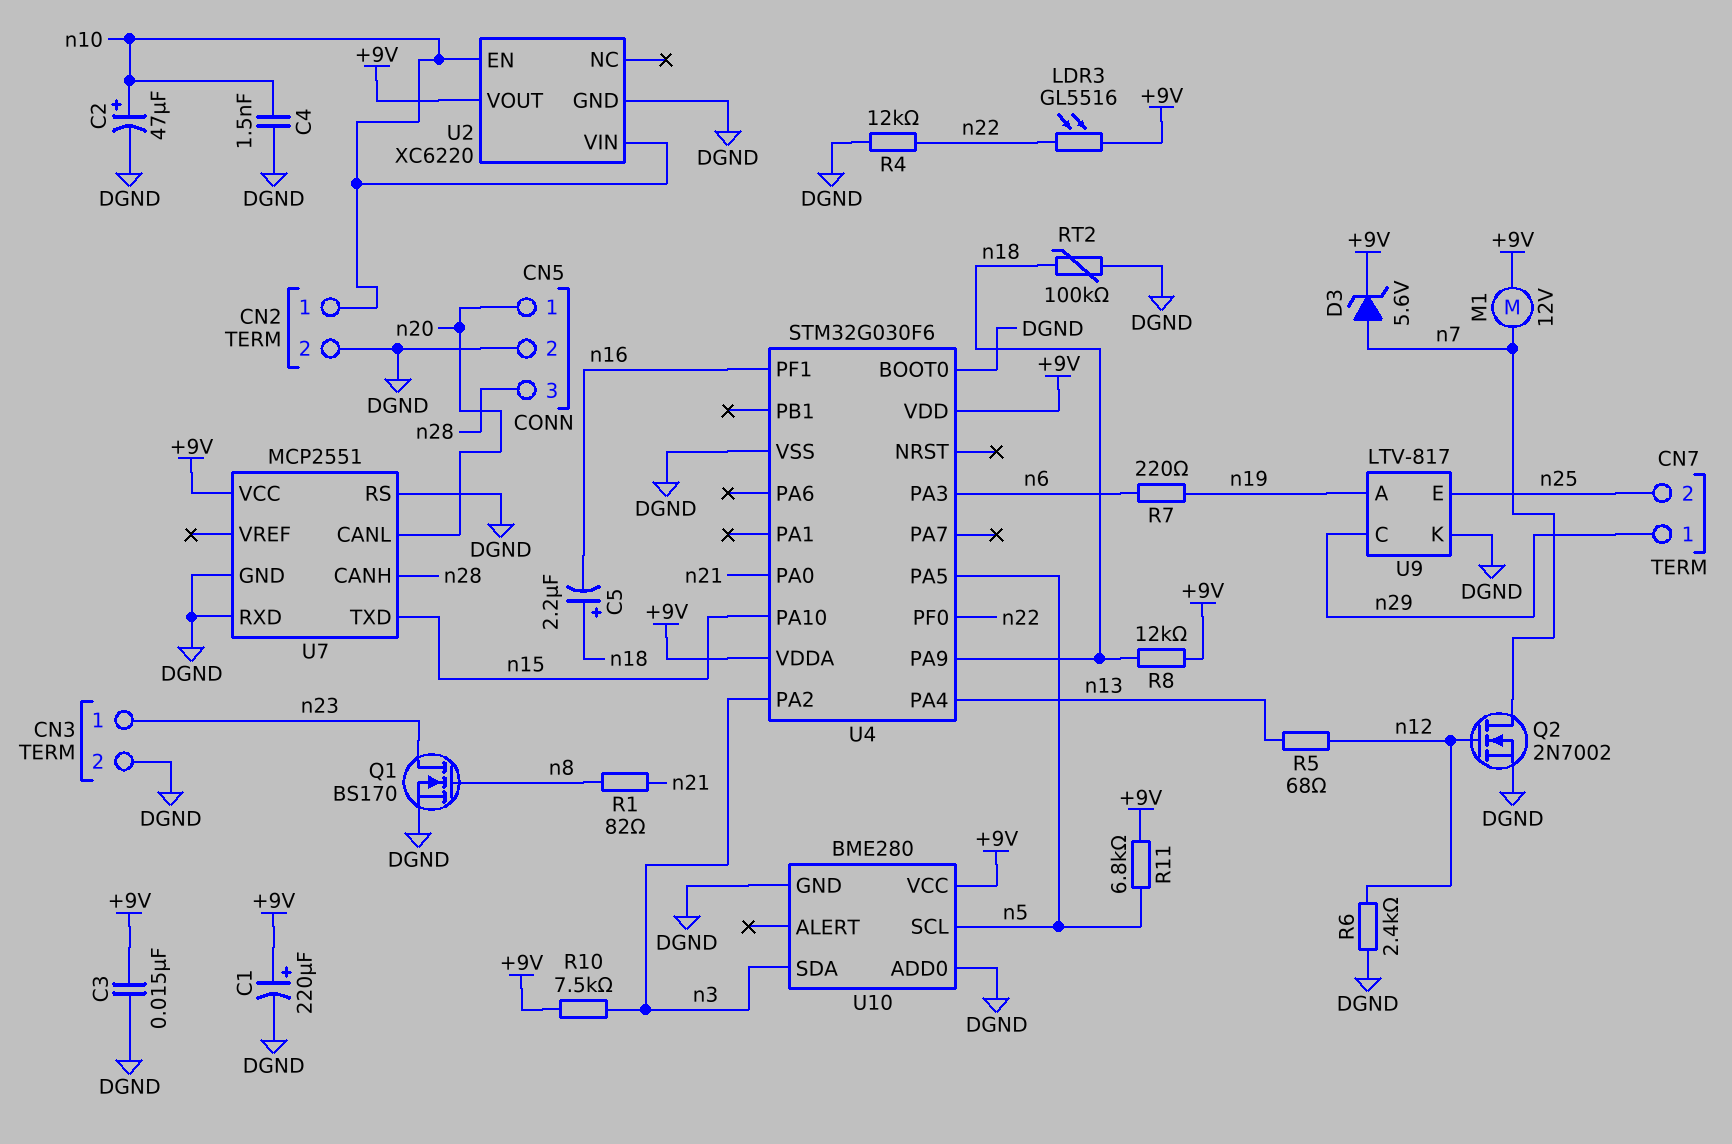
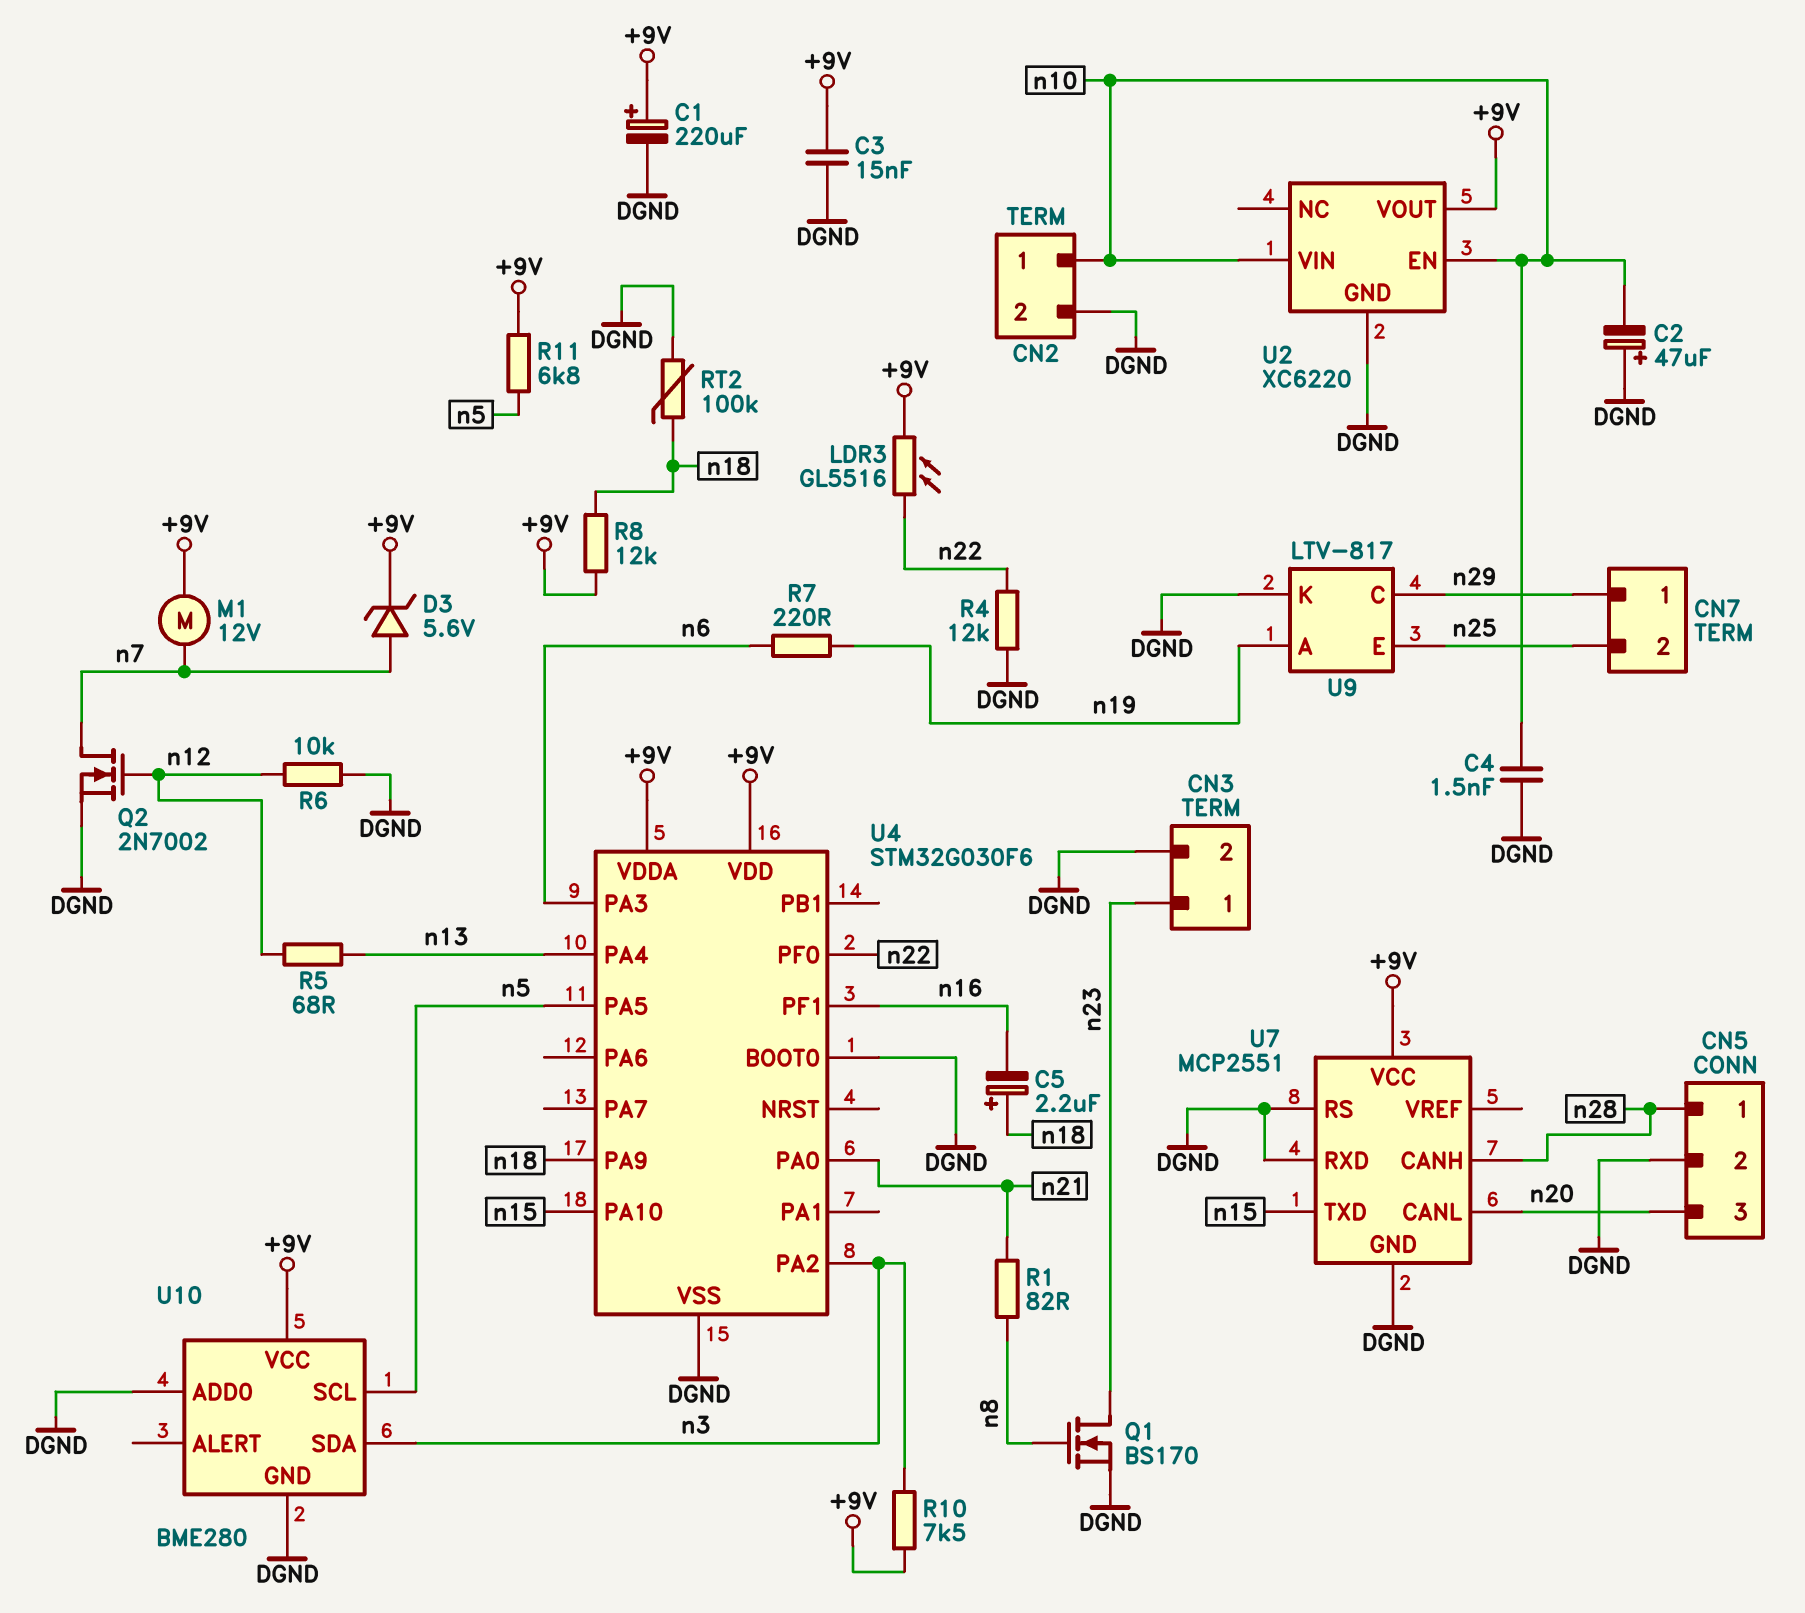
C2: 47uF (plus n10, minus DGND) -> 47uF (plus DGND, minus n10)
CN5 pin 1: n20 -> n28
CN5 pin 3: n28 -> n20
R6: 2.4k (DGND, n12) -> 10k (DGND, n12)

